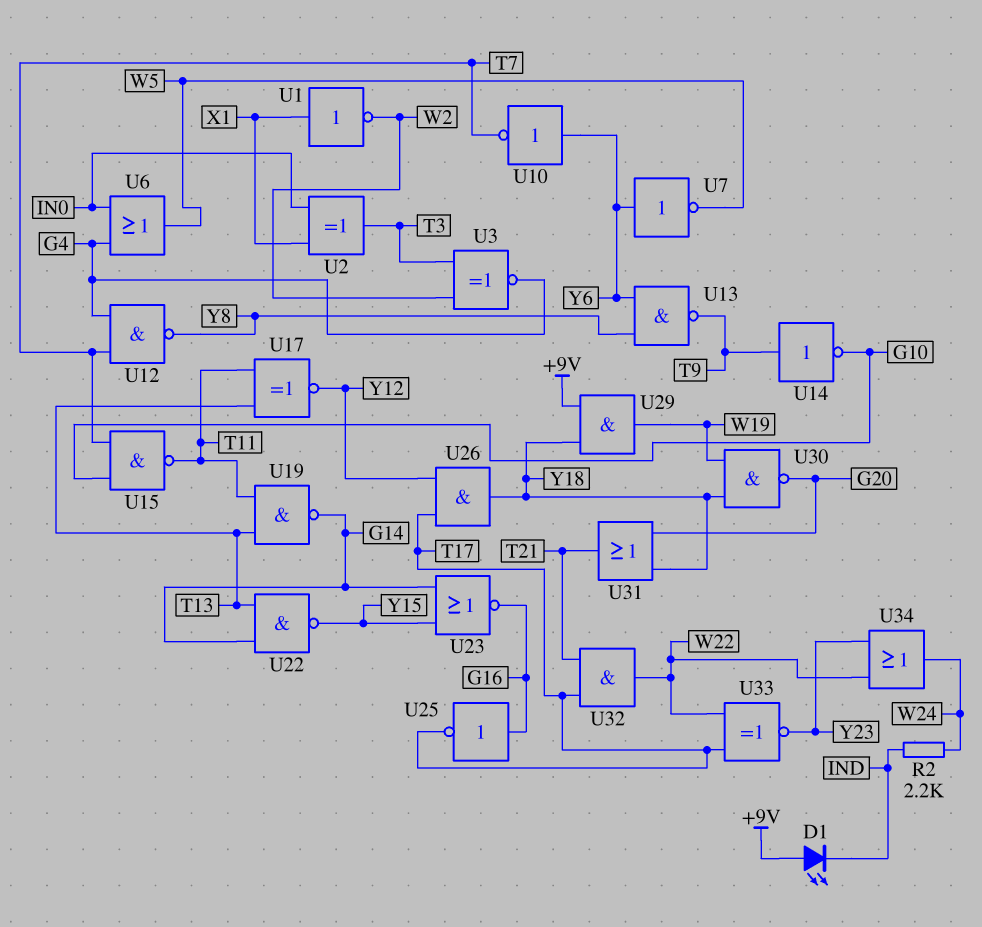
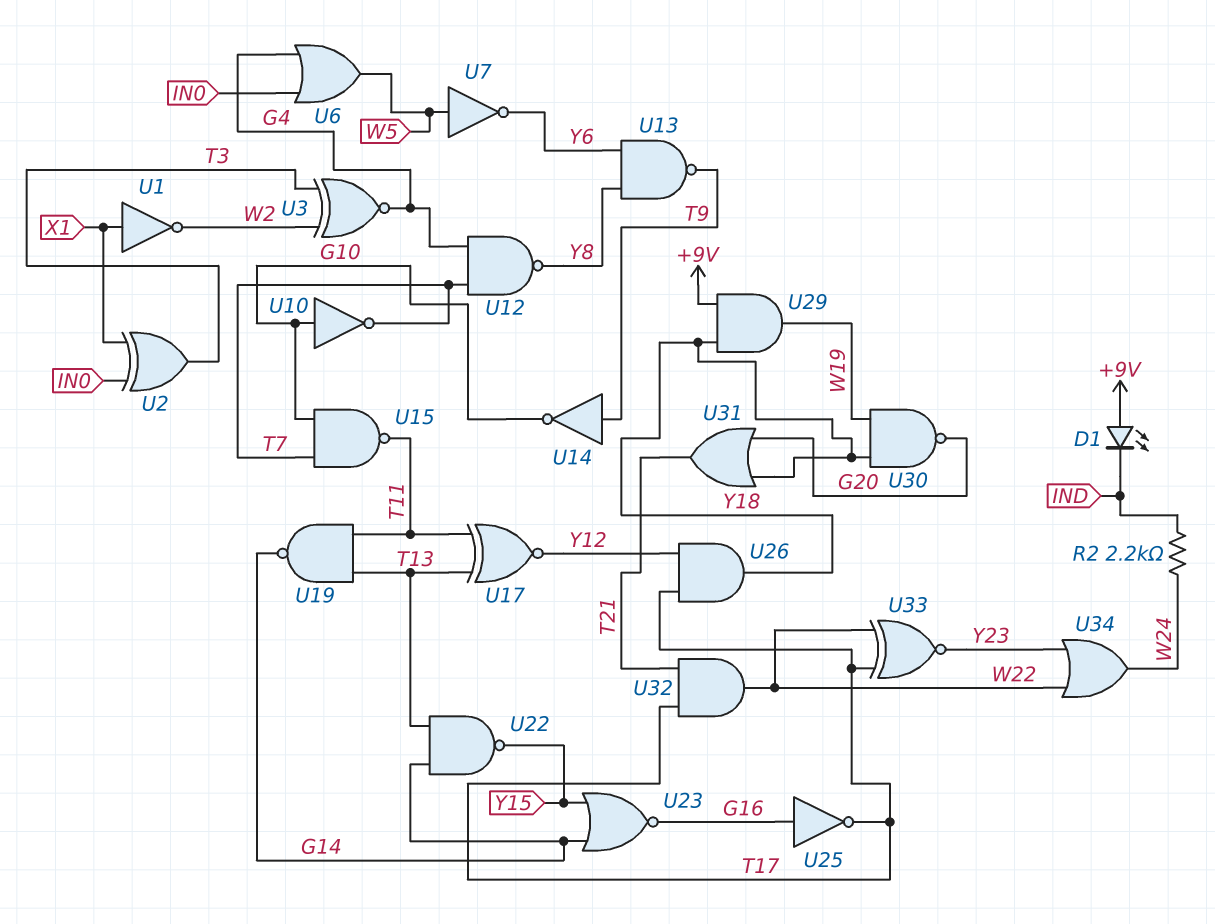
U7: NOT (in Y6, out W5) -> NOT (in W5, out Y6)
U10: NOT (in Y6, out T7) -> NOT (in G10, out T7)

